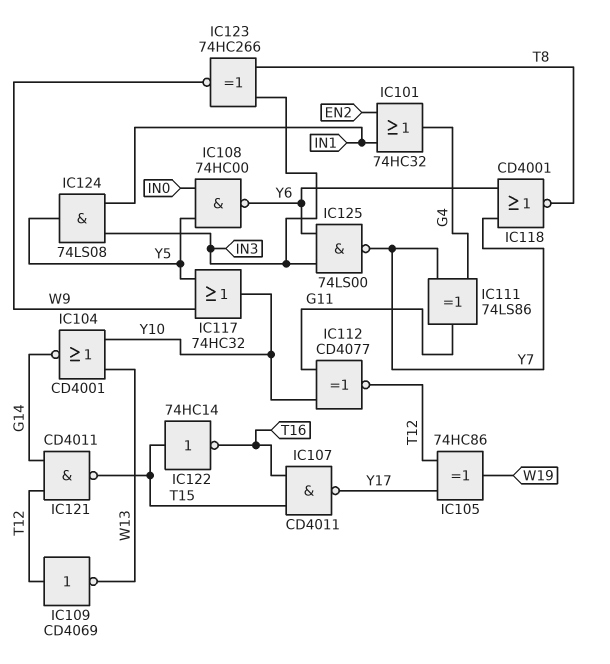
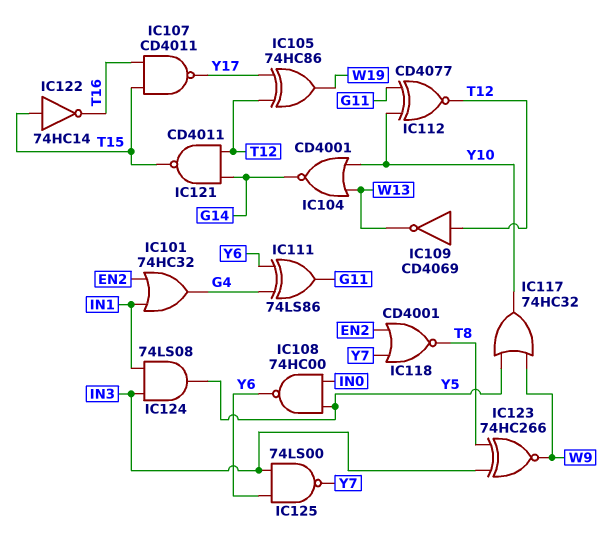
IC111: XOR 74LS86 (in G4, in Y7, out G11) -> XOR 74LS86 (in G4, in Y6, out G11)
IC118: NOR CD4001 (in Y6, in Y7, out T8) -> NOR CD4001 (in EN2, in Y7, out T8)

